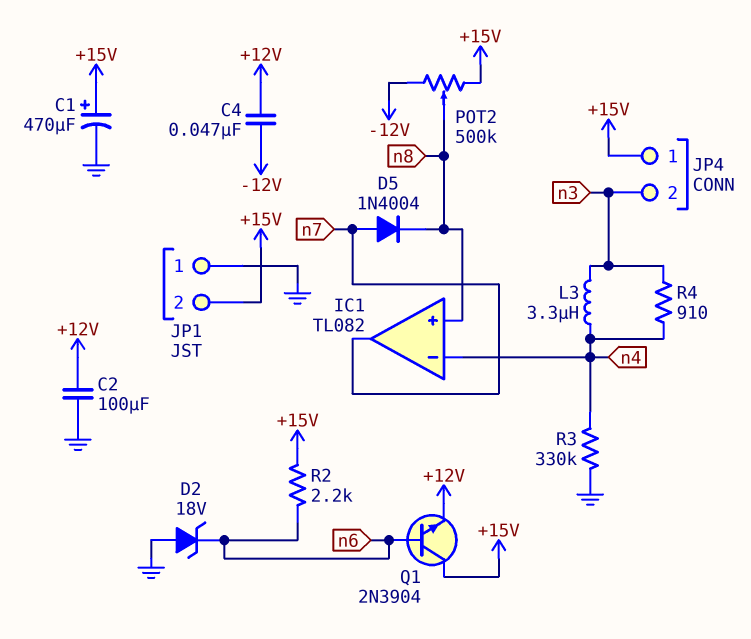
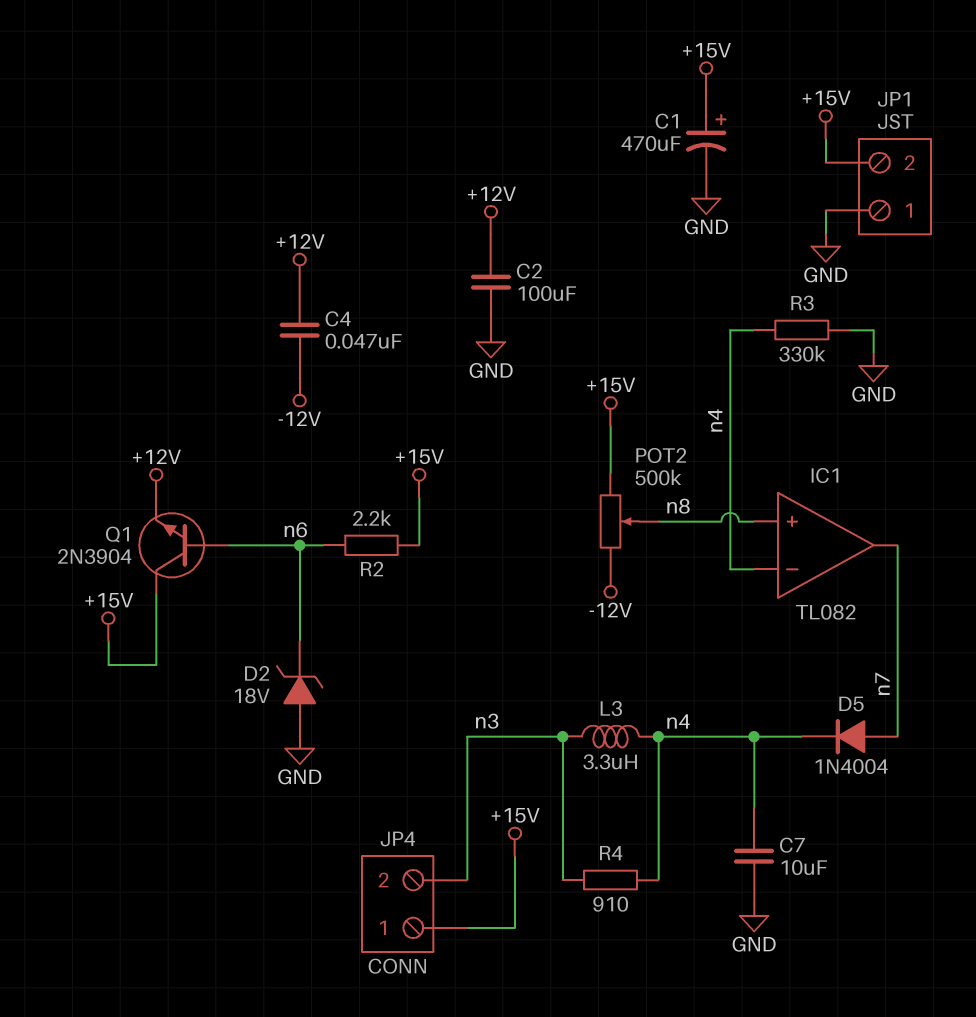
C7: none -> 10uF (GND, n4)
D5: diode 1N4004 (A n7, K n8) -> diode 1N4004 (A n7, K n4)

